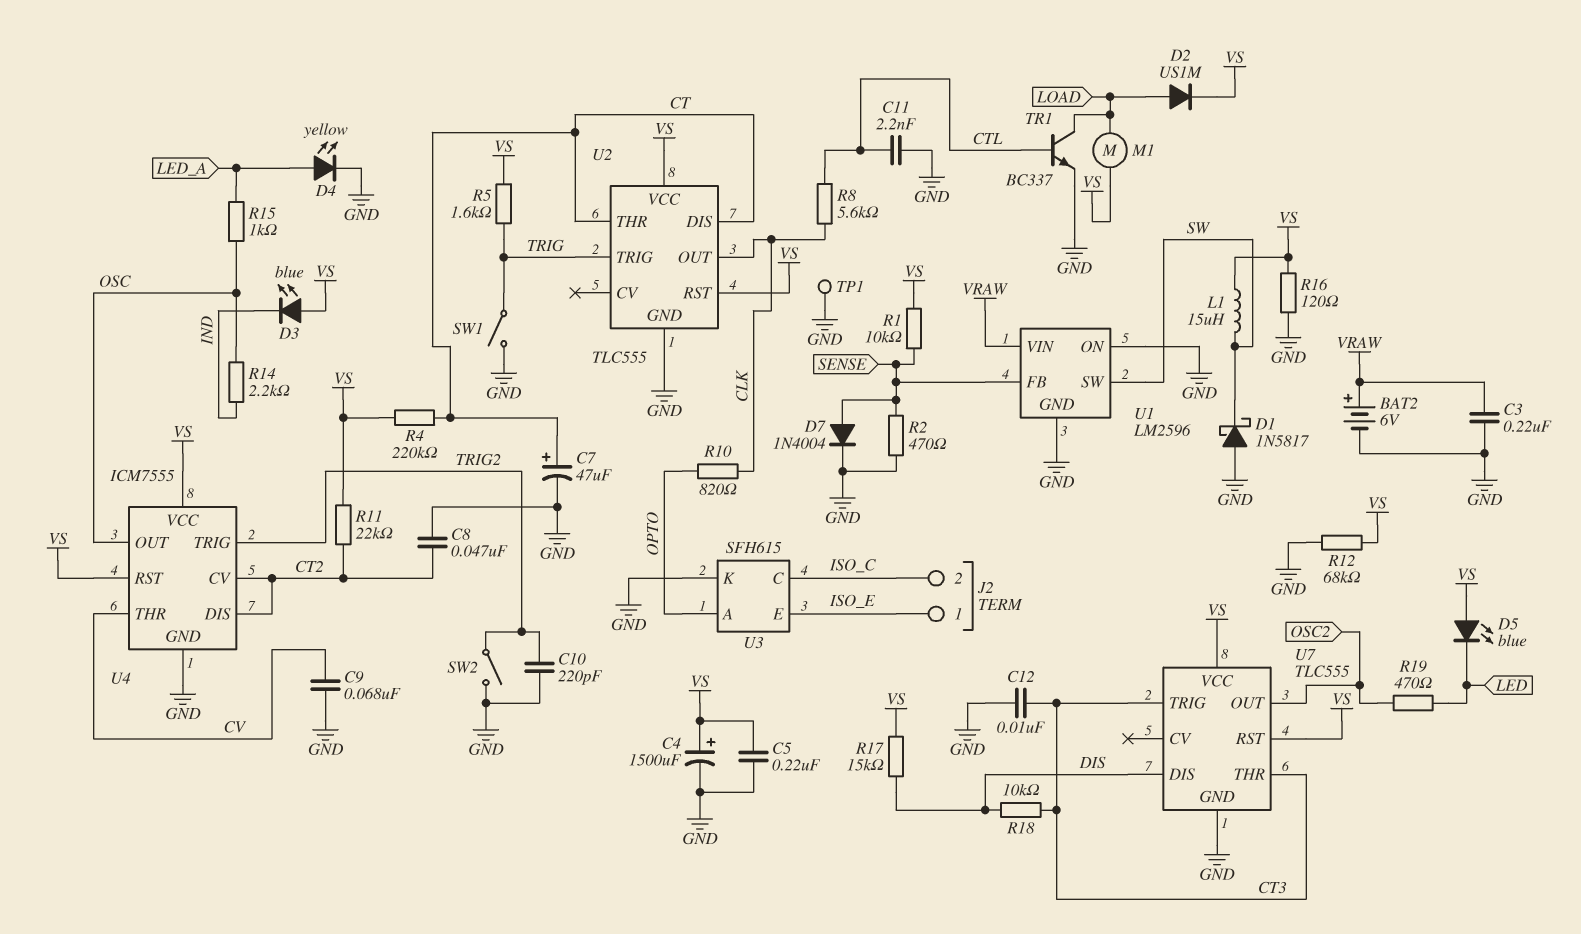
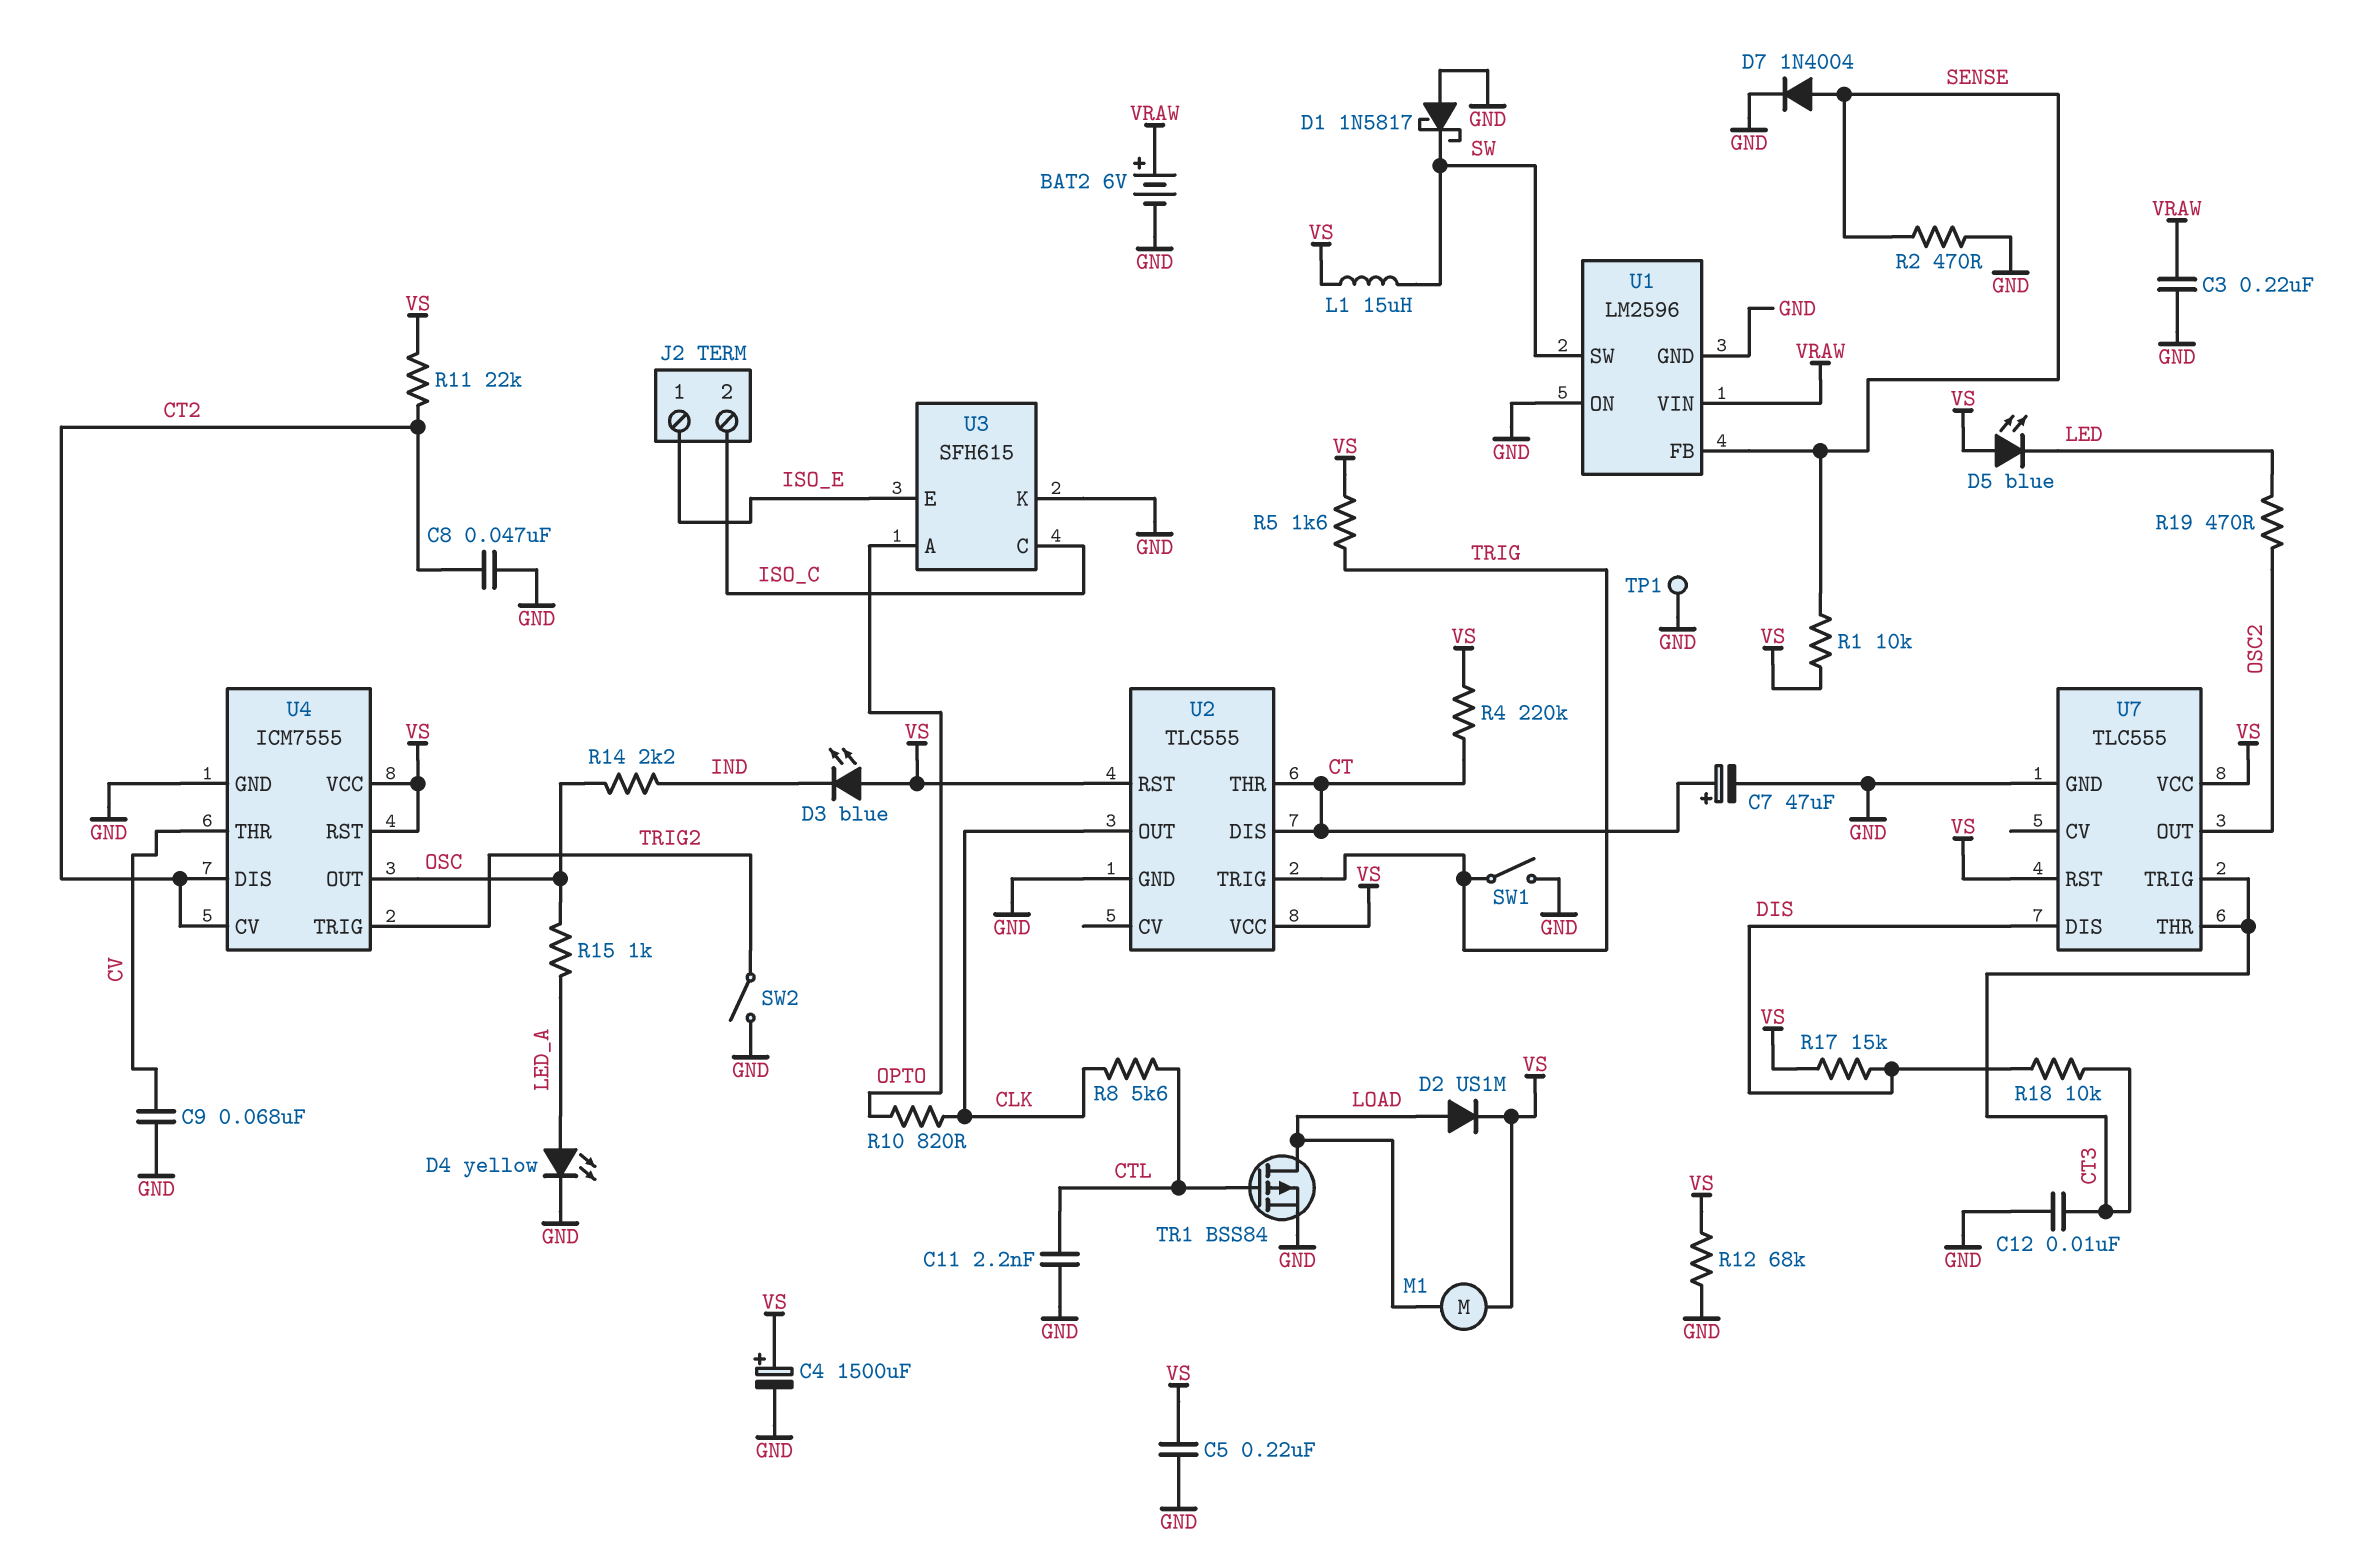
C10: 220pF (GND, TRIG2) -> none
R16: 120 (GND, VS) -> none
TR1: NPN BC337 (B CTL, C LOAD, E GND) -> PMOS BSS84 (G CTL, D LOAD, S GND)

